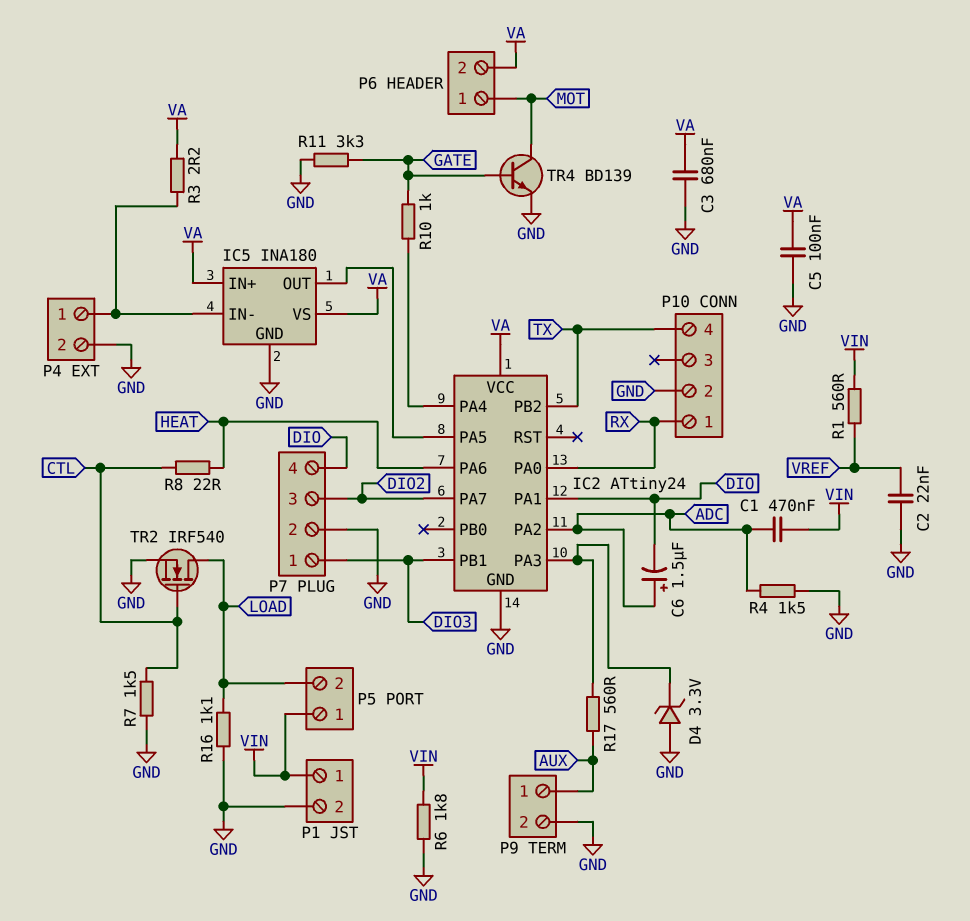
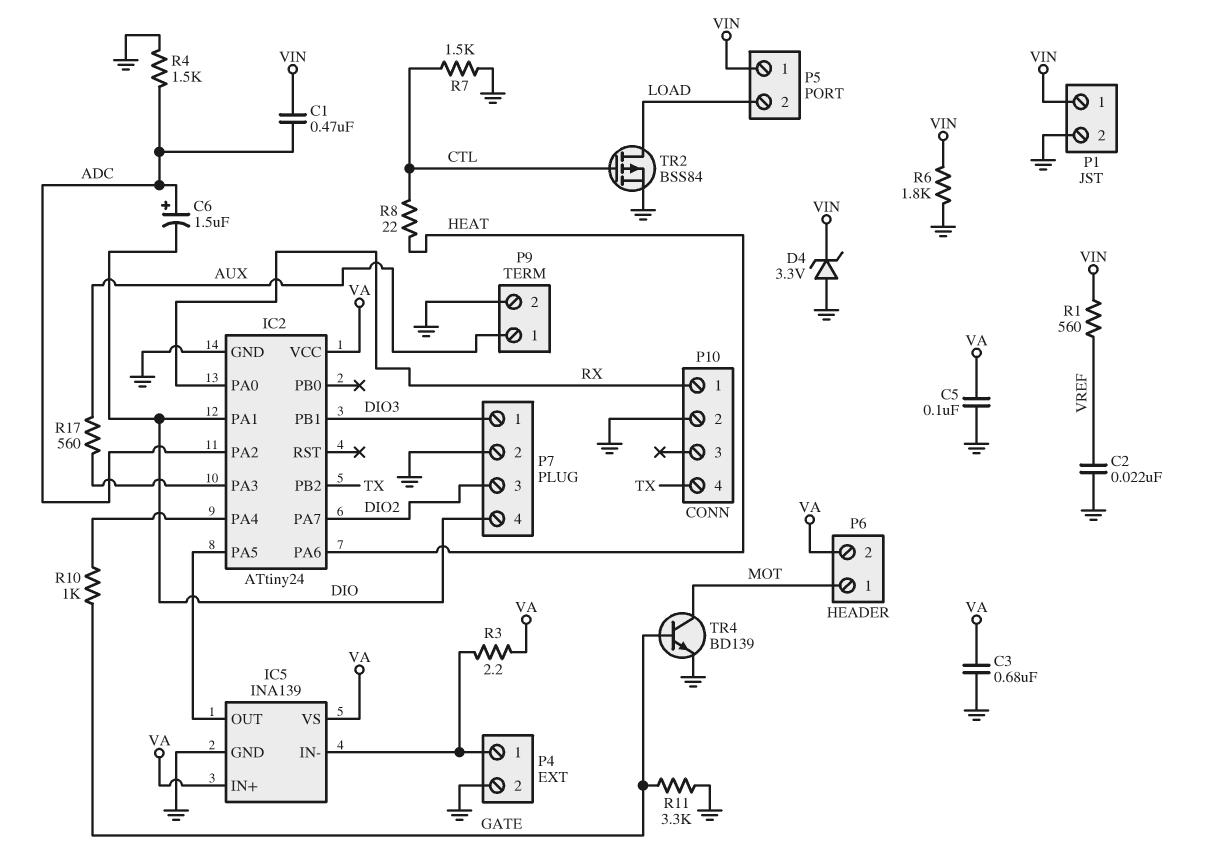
D4: zener 3.3V (A GND, K IC2/PA3) -> zener 3.3V (A GND, K VIN)
IC5: INA180 -> INA139
R16: 1.1k (GND, LOAD) -> none
TR2: NMOS IRF540 (G CTL, D LOAD, S GND) -> PMOS BSS84 (G CTL, D LOAD, S GND)

